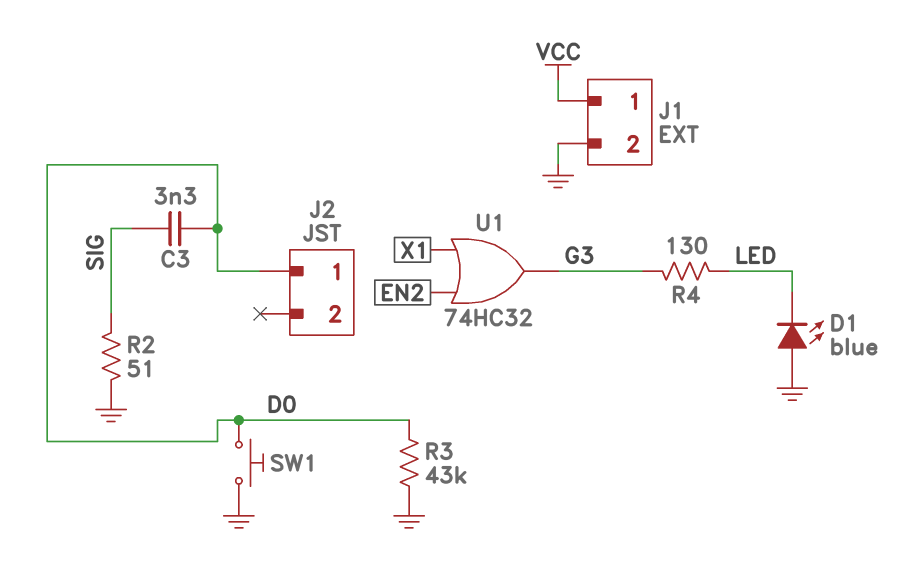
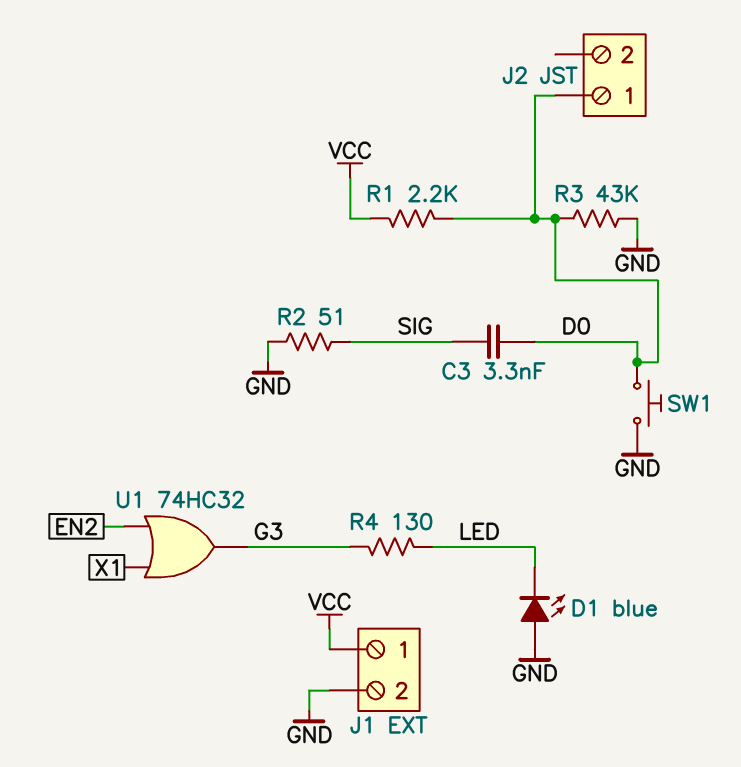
R1: none -> 2.2k (D0, VCC)

